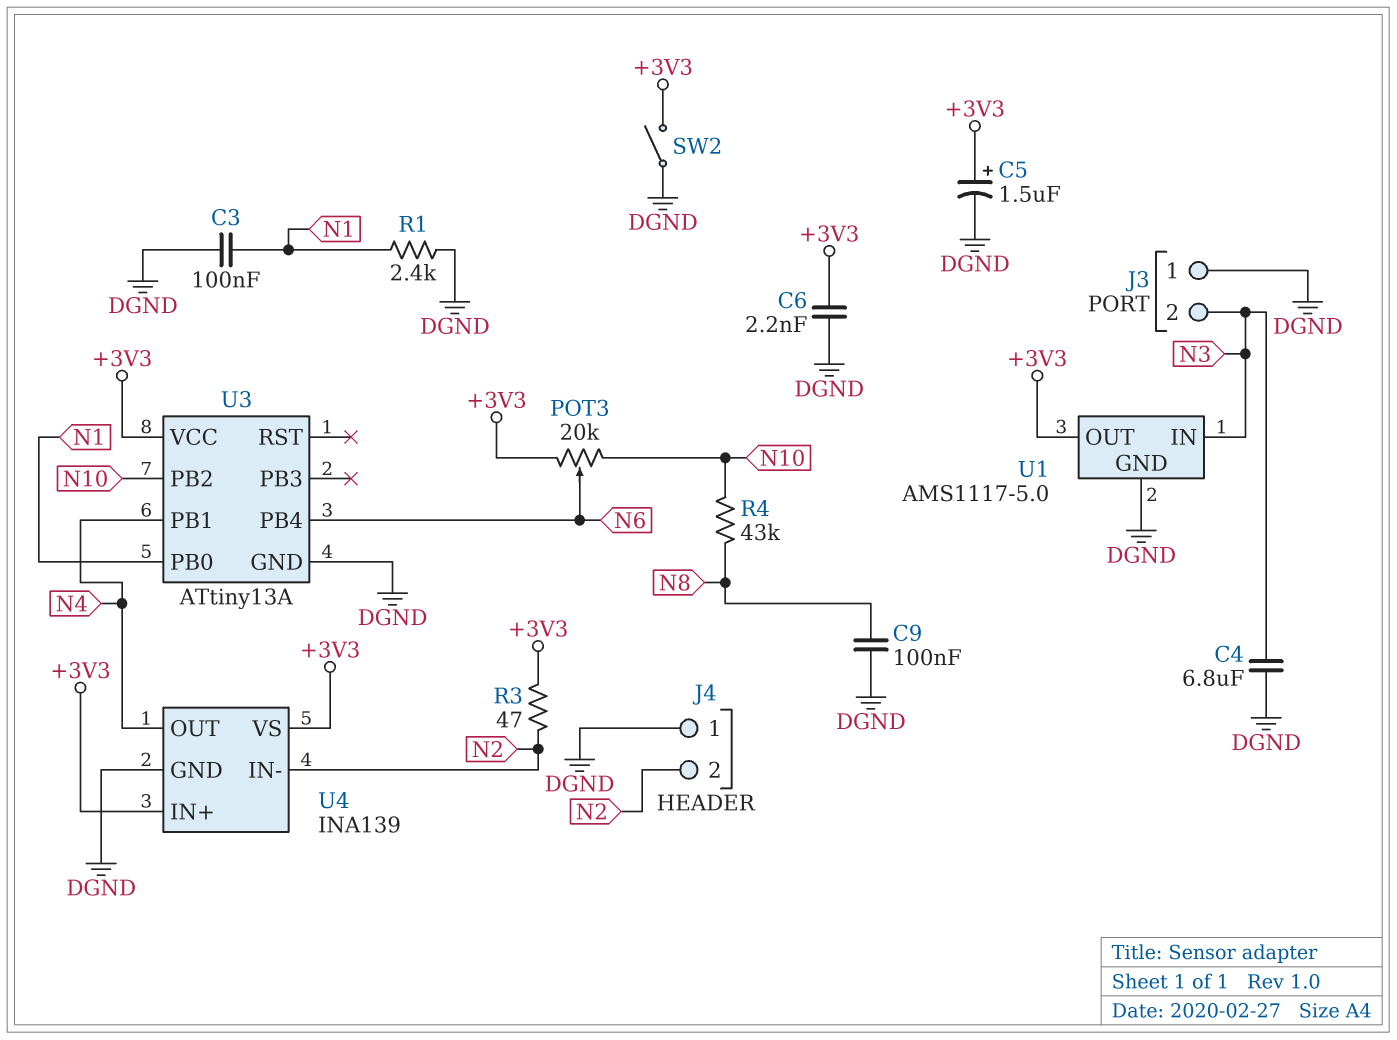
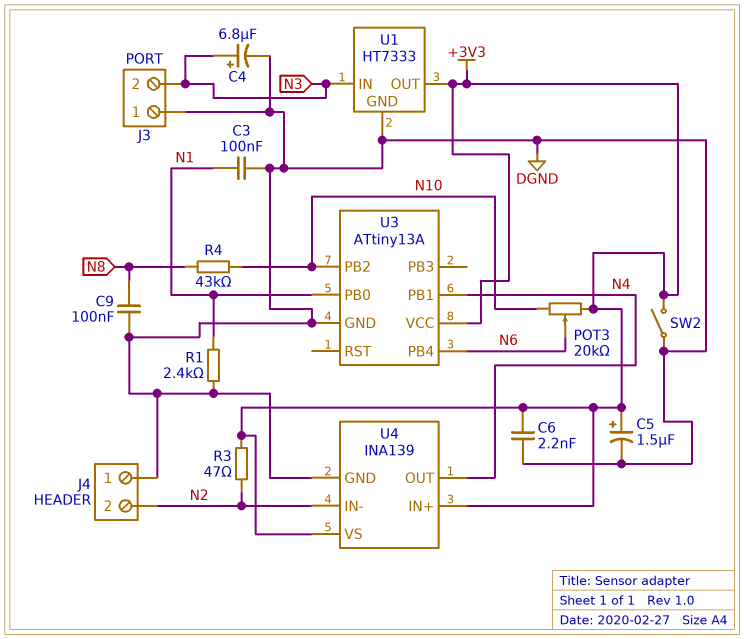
C4: 6.8uF (DGND, N3) -> 6.8uF (plus N3, minus DGND)
U1: AMS1117-5.0 -> HT7333

